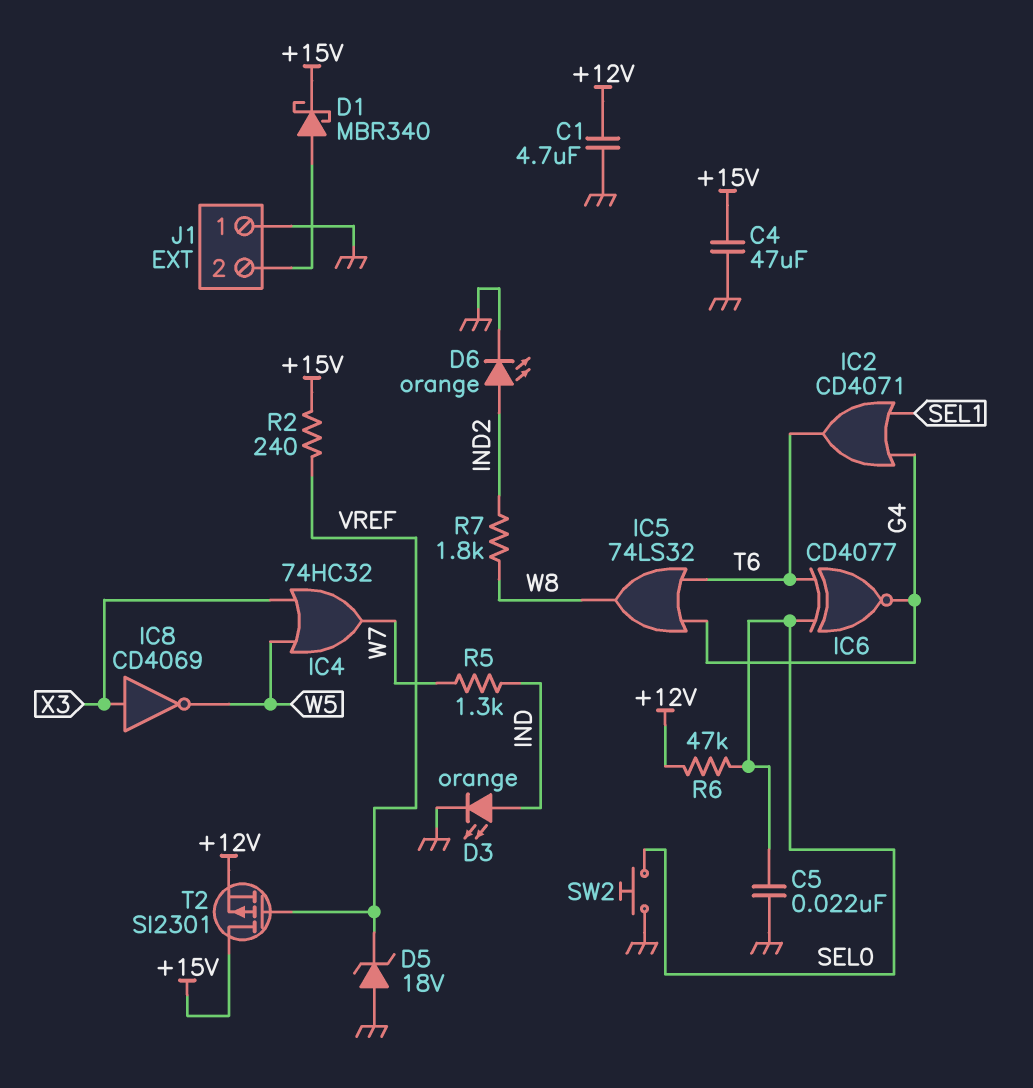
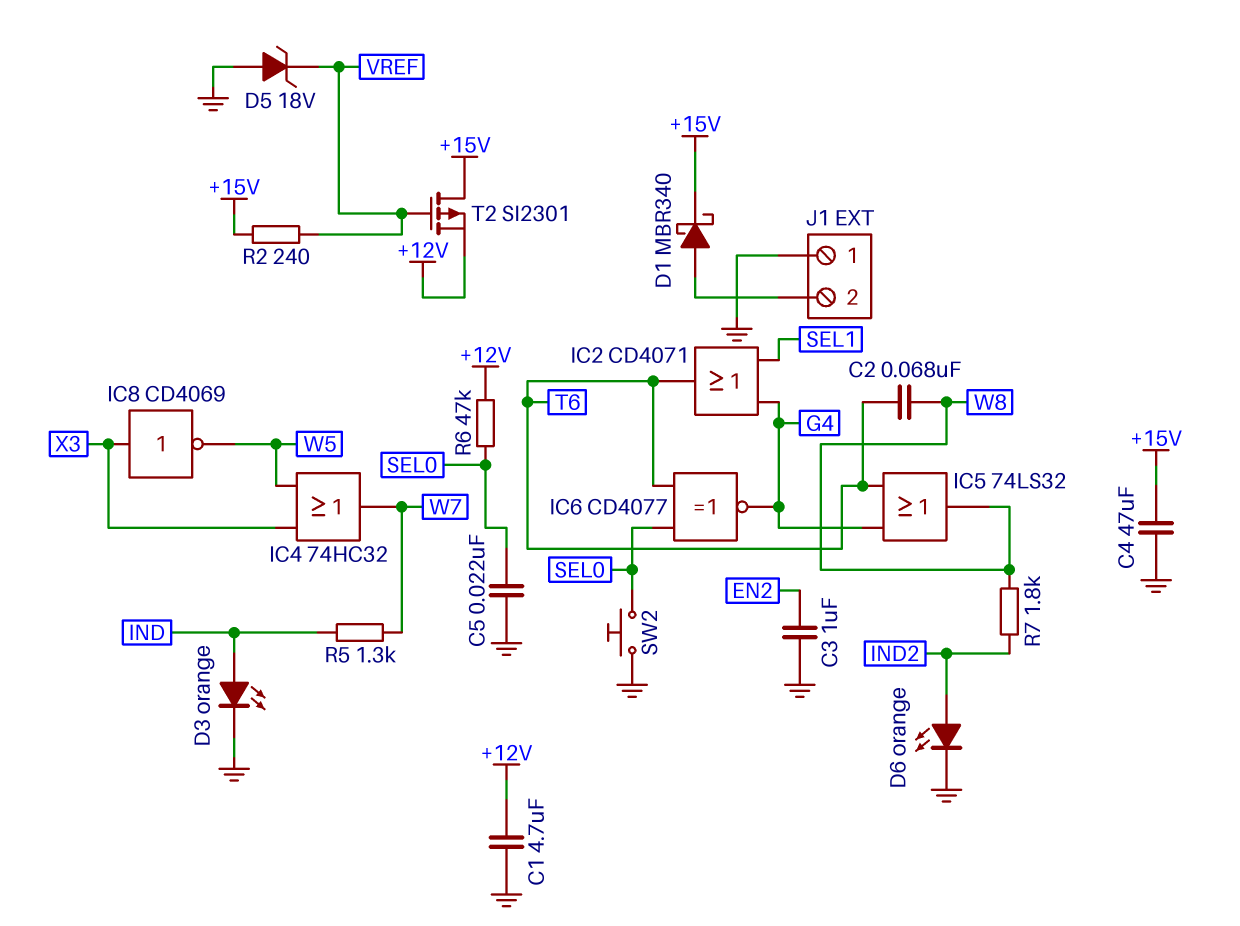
C2: none -> 68nF (T6, W8)
C3: none -> 1uF (EN2, GND)

